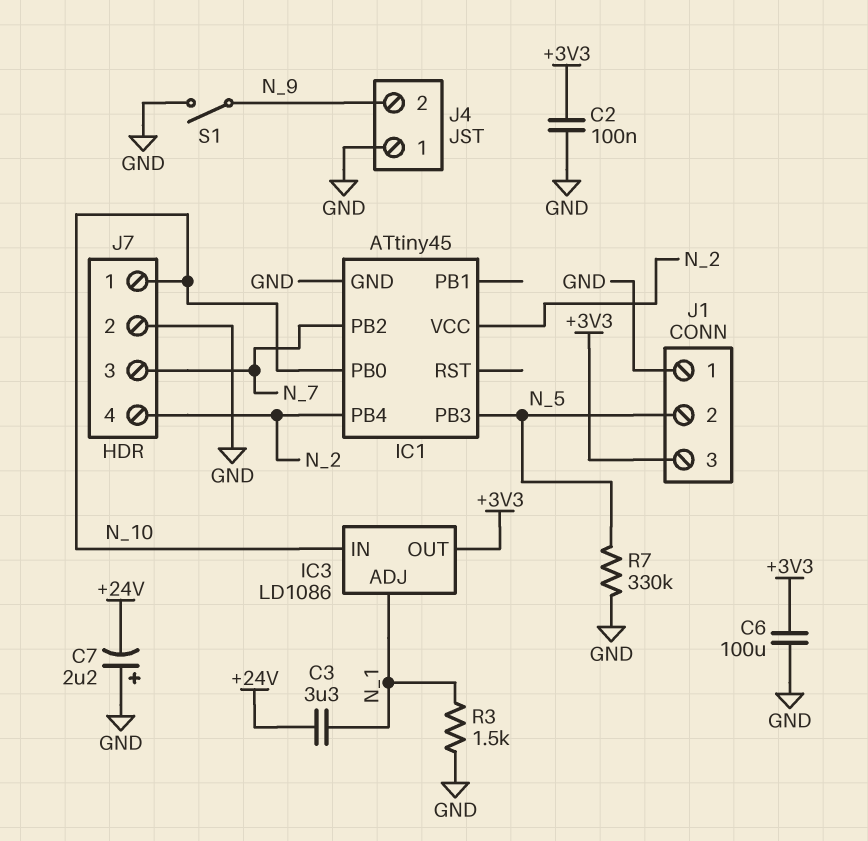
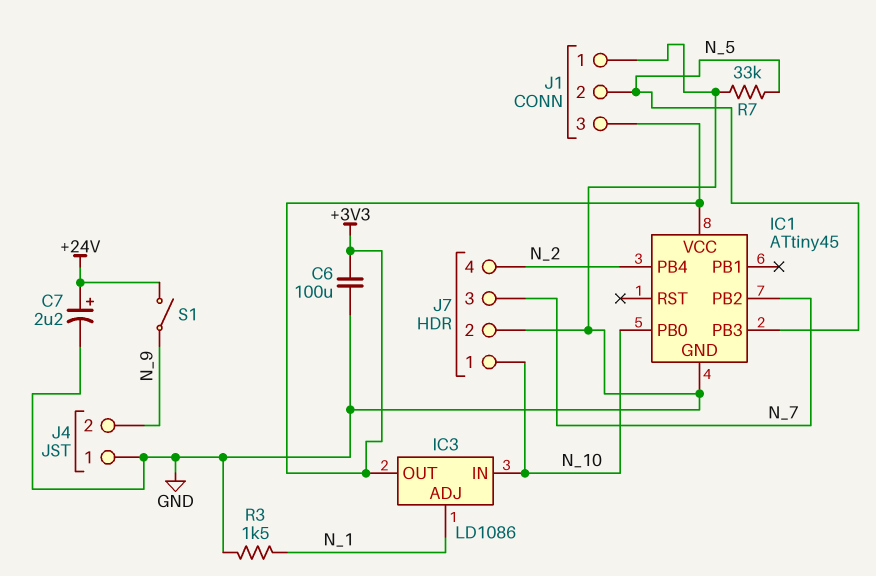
C2: 100nF (+3V3, GND) -> none
C3: 3.3uF (+24V, N_1) -> none
C7: 2.2uF (plus GND, minus +24V) -> 2.2uF (plus +24V, minus GND)
IC1 pin VCC: N_2 -> +3V3
R7: 330k (GND, N_5) -> 33k (GND, N_5)
S1: switch (GND, N_9) -> switch (+24V, N_9)

